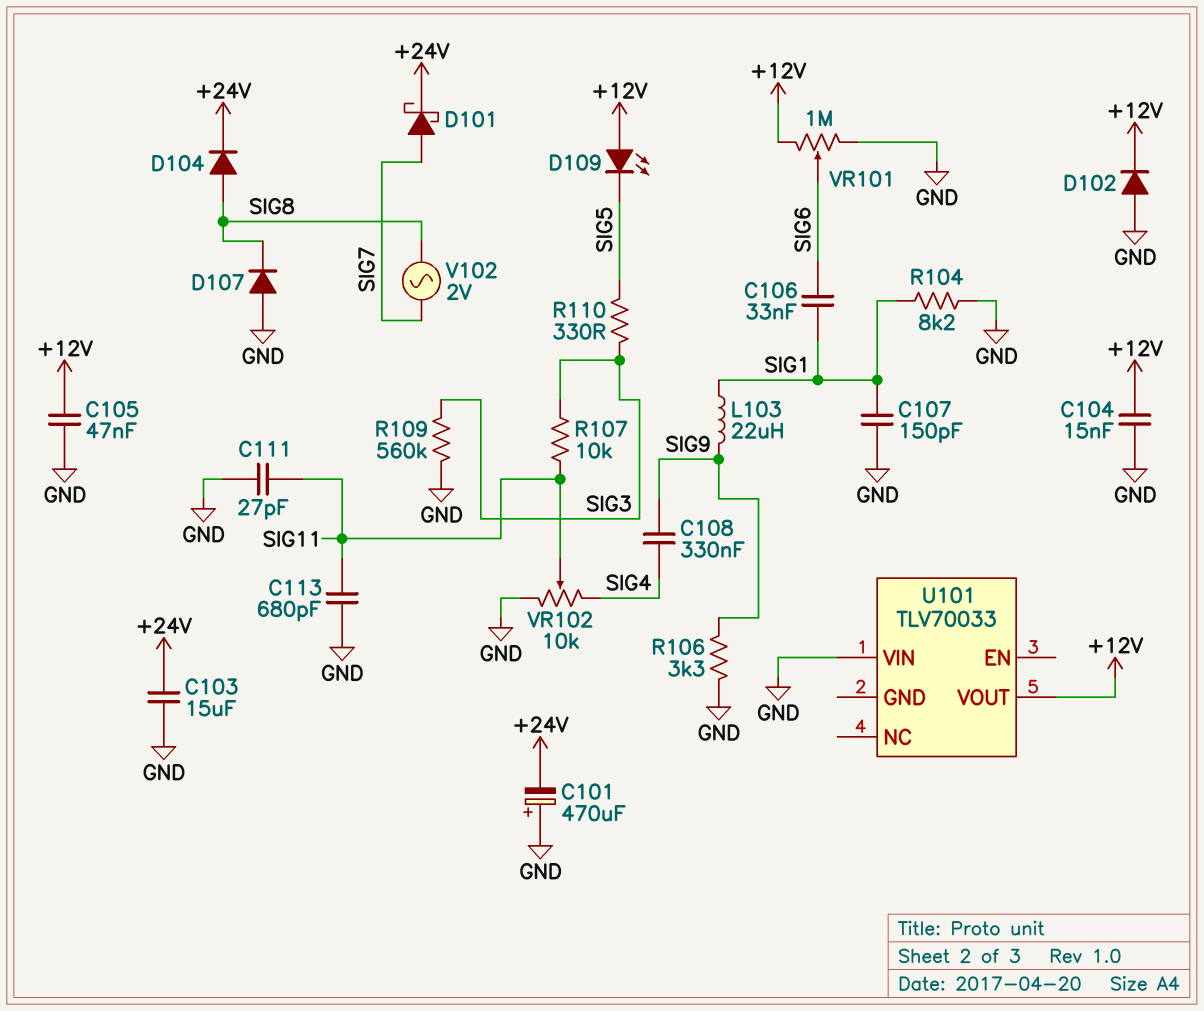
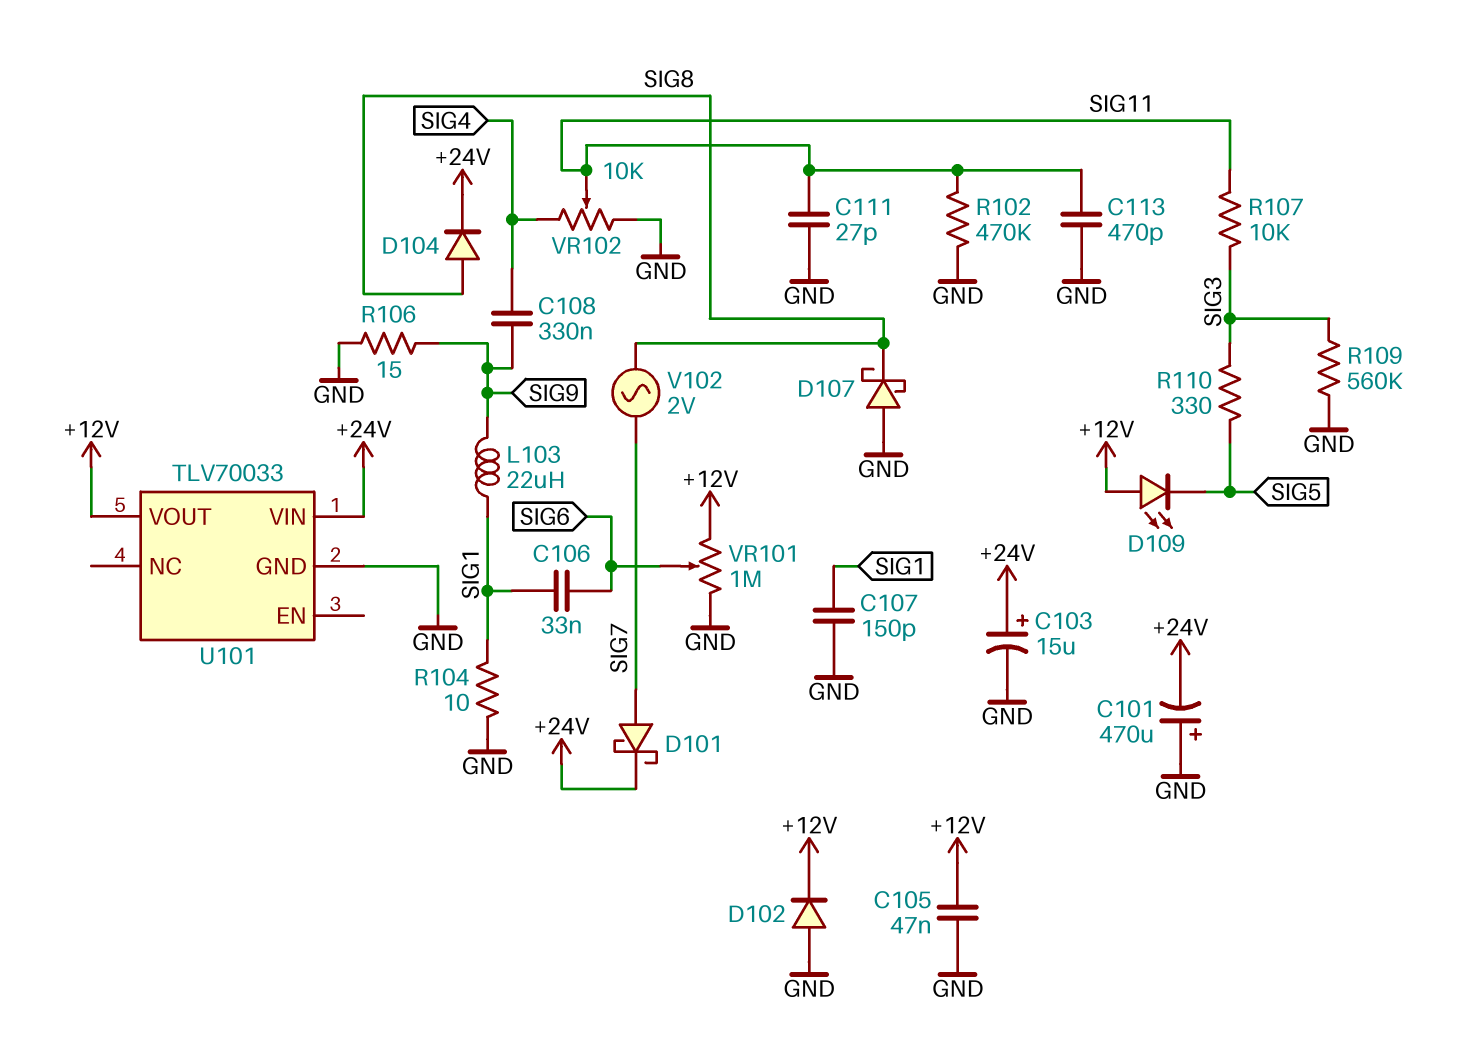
C103: 15uF (+24V, GND) -> 15uF (plus +24V, minus GND)
C104: 15nF (+12V, GND) -> none
C113: 680pF (GND, SIG11) -> 470pF (GND, SIG11)
D107: diode (A GND, K SIG8) -> schottky (A GND, K SIG8)
R102: none -> 470k (GND, SIG11)
R104: 8.2k (GND, SIG1) -> 10 (GND, SIG1)
R106: 3.3k (GND, SIG9) -> 15 (GND, SIG9)
U101 pin GND: none -> GND
U101 pin VIN: GND -> +24V

